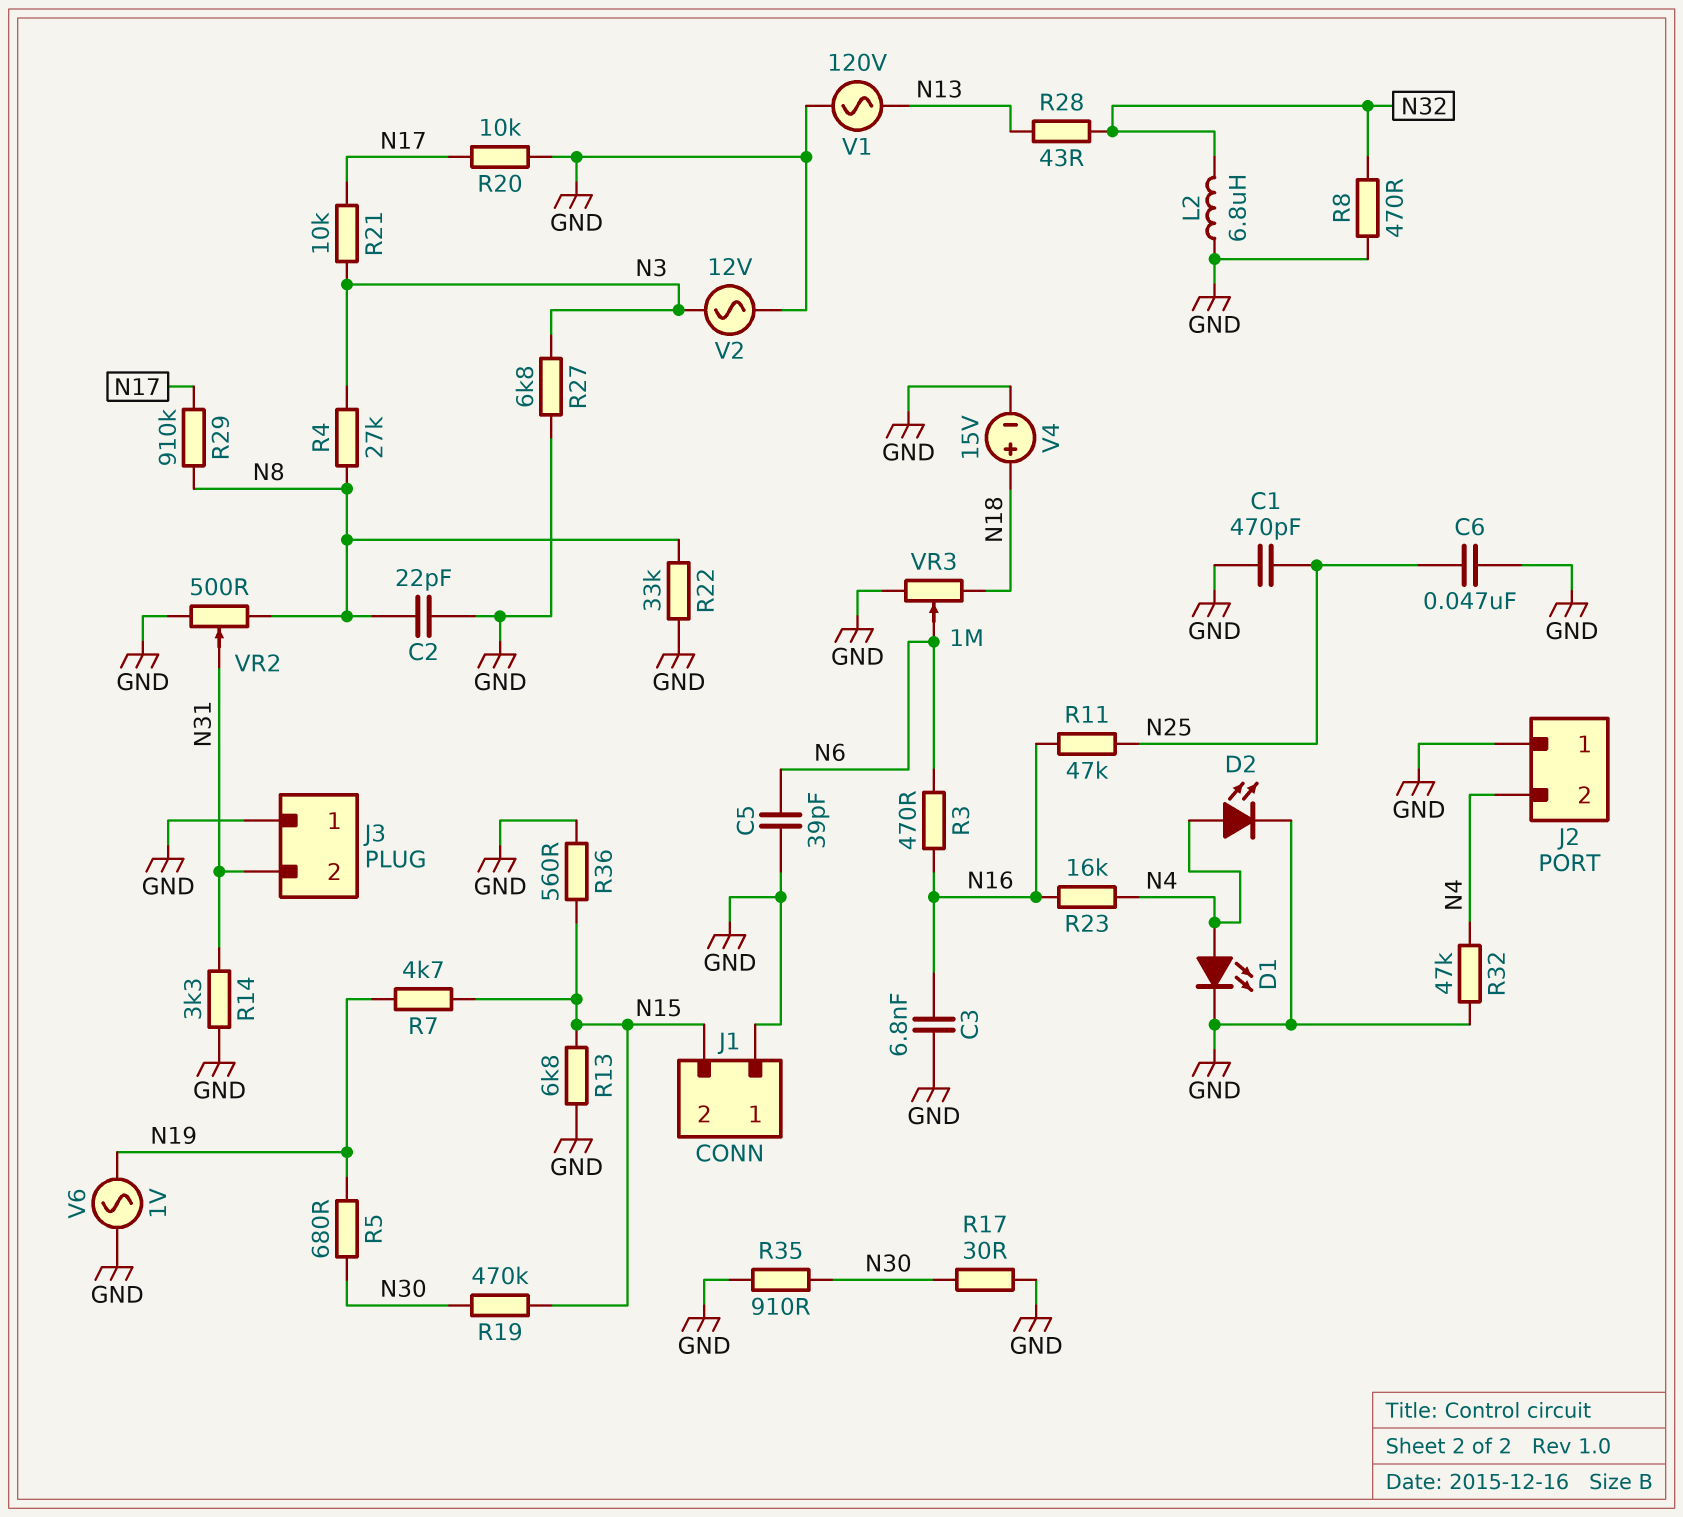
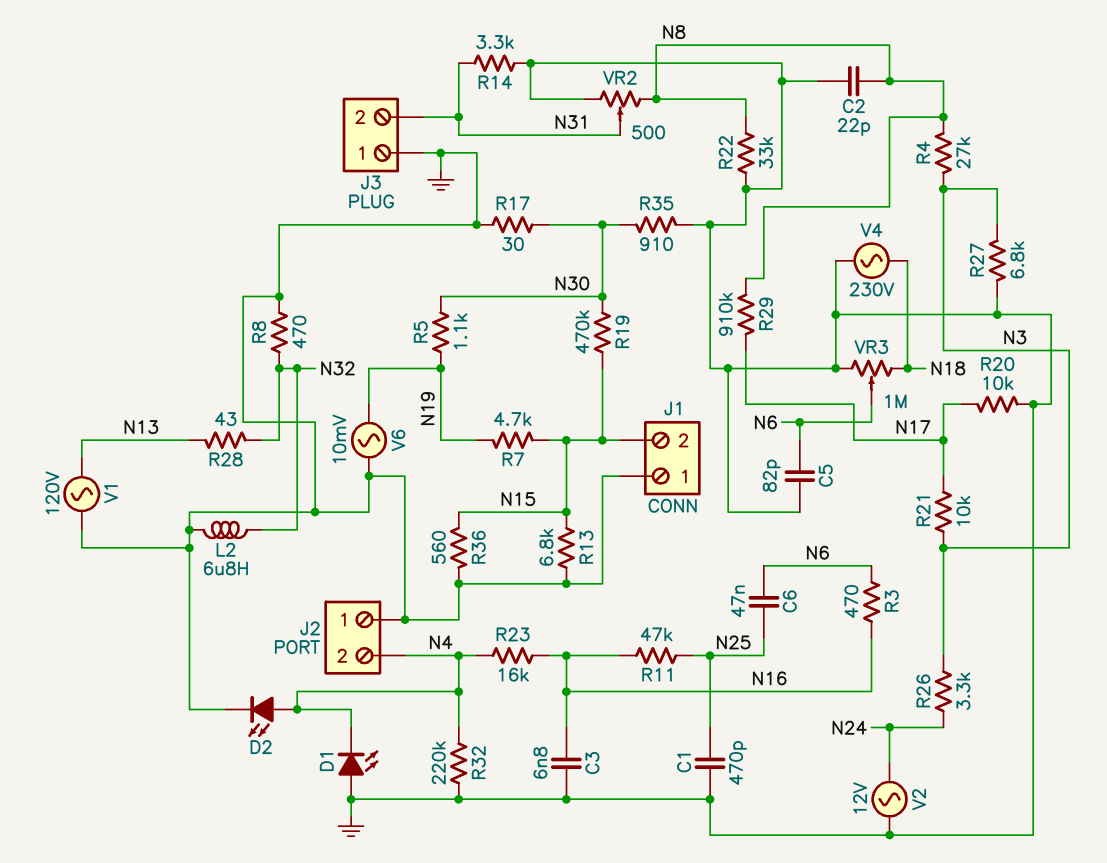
C5: 39pF (GND, N6) -> 82pF (GND, N6)
C6: 47nF (GND, N25) -> 47nF (N6, N25)
D1: LED (A N4, K GND) -> LED (A GND, K N4)
R5: 680 (N19, N30) -> 1.1k (N19, N30)
R26: none -> 3.3k (N3, N24)
R32: 47k (GND, N4) -> 220k (GND, N4)
V2: AC 12V (GND, N3) -> AC 12V (GND, N24)
V4: 15V (plus N18, minus GND) -> AC 230V (GND, N18)
V6: AC 1V (GND, N19) -> AC 10mV (GND, N19)

